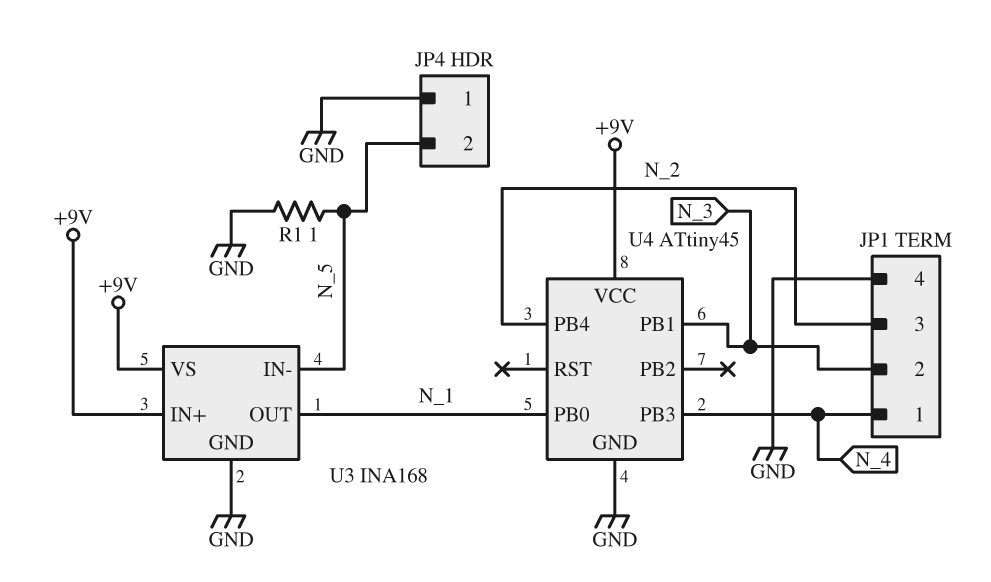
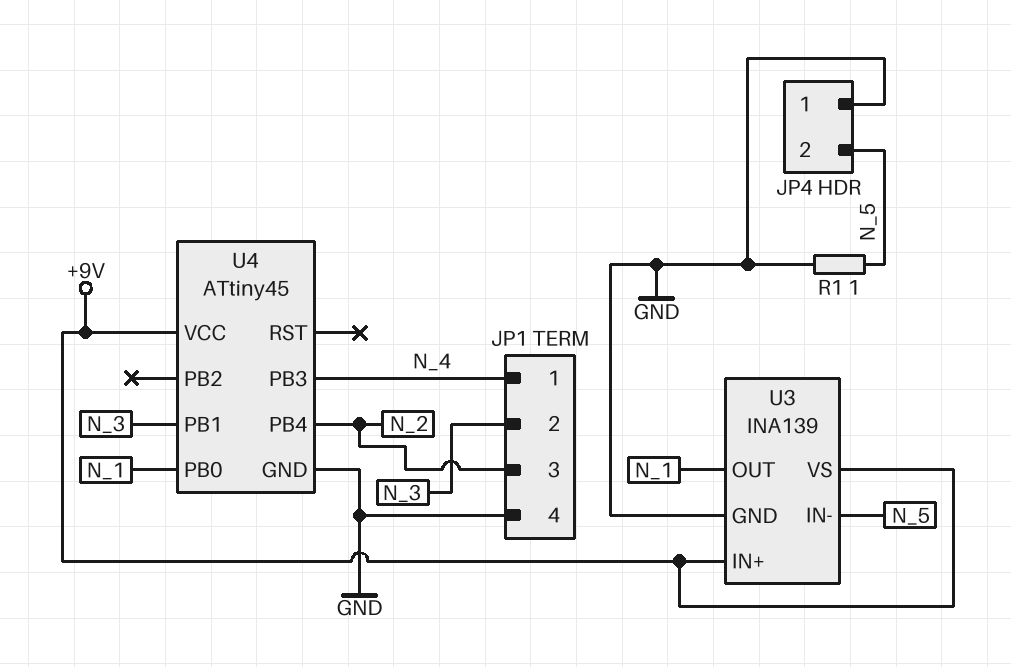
U3: INA168 -> INA139

